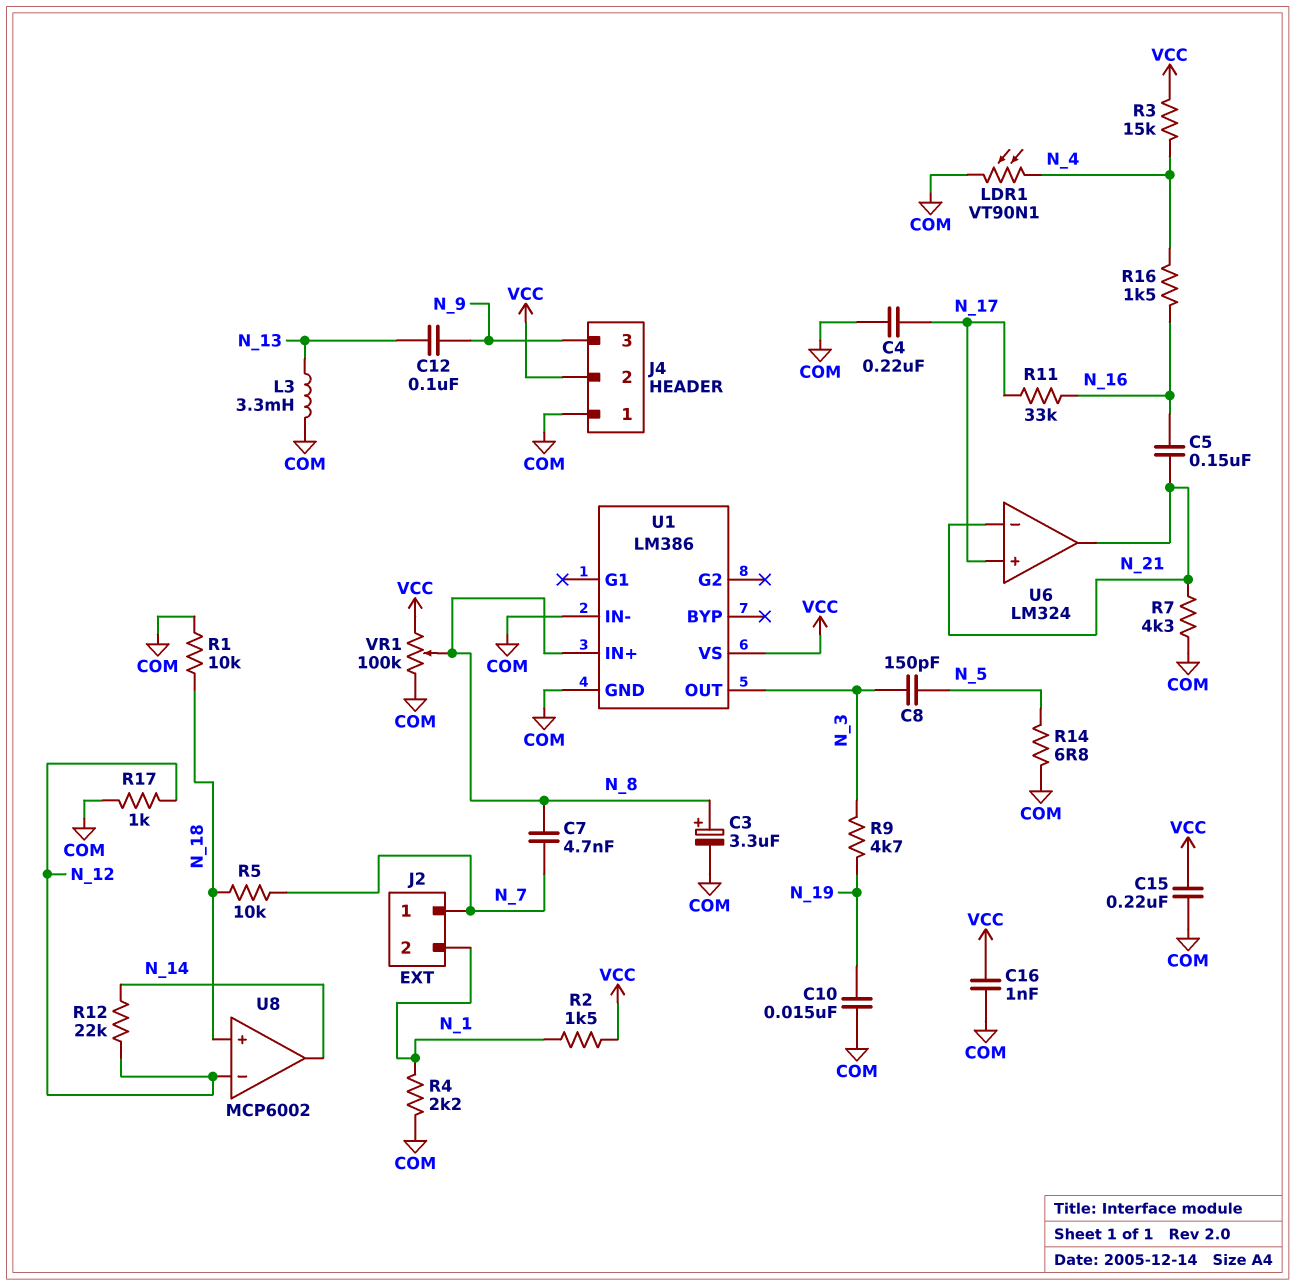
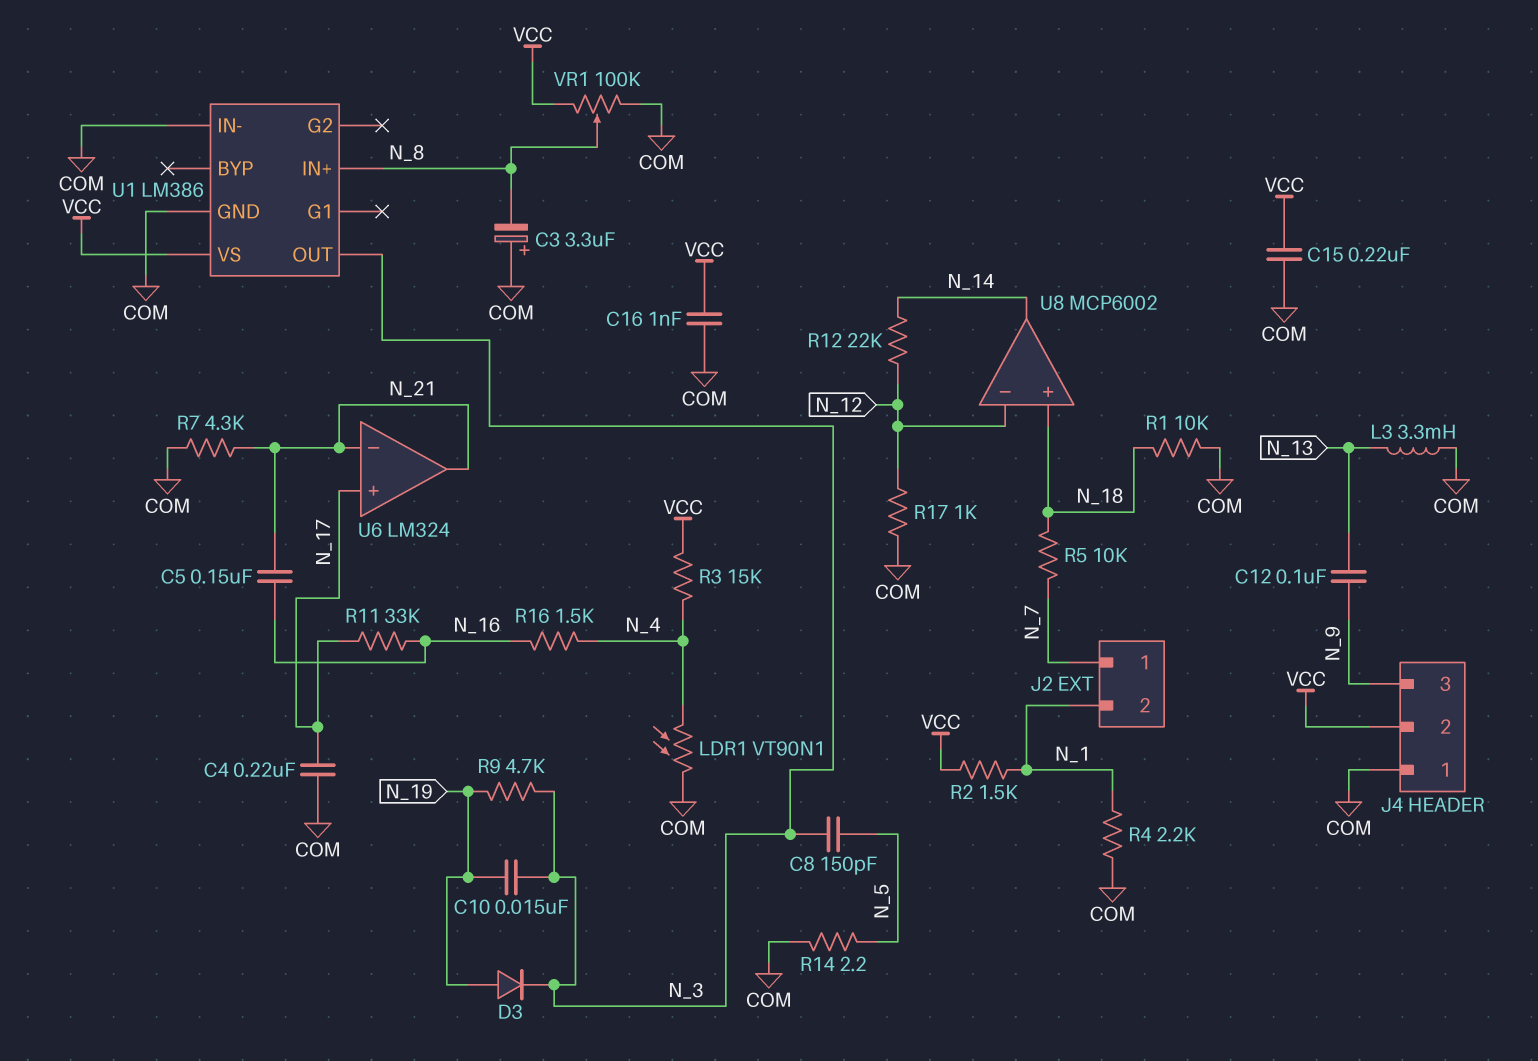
C3: 3.3uF (plus N_8, minus COM) -> 3.3uF (plus COM, minus N_8)
C7: 4.7nF (N_7, N_8) -> none
C10: 15nF (COM, N_19) -> 15nF (N_3, N_19)
D3: none -> diode (A N_19, K N_3)
R14: 6.8 (COM, N_5) -> 2.2 (COM, N_5)

